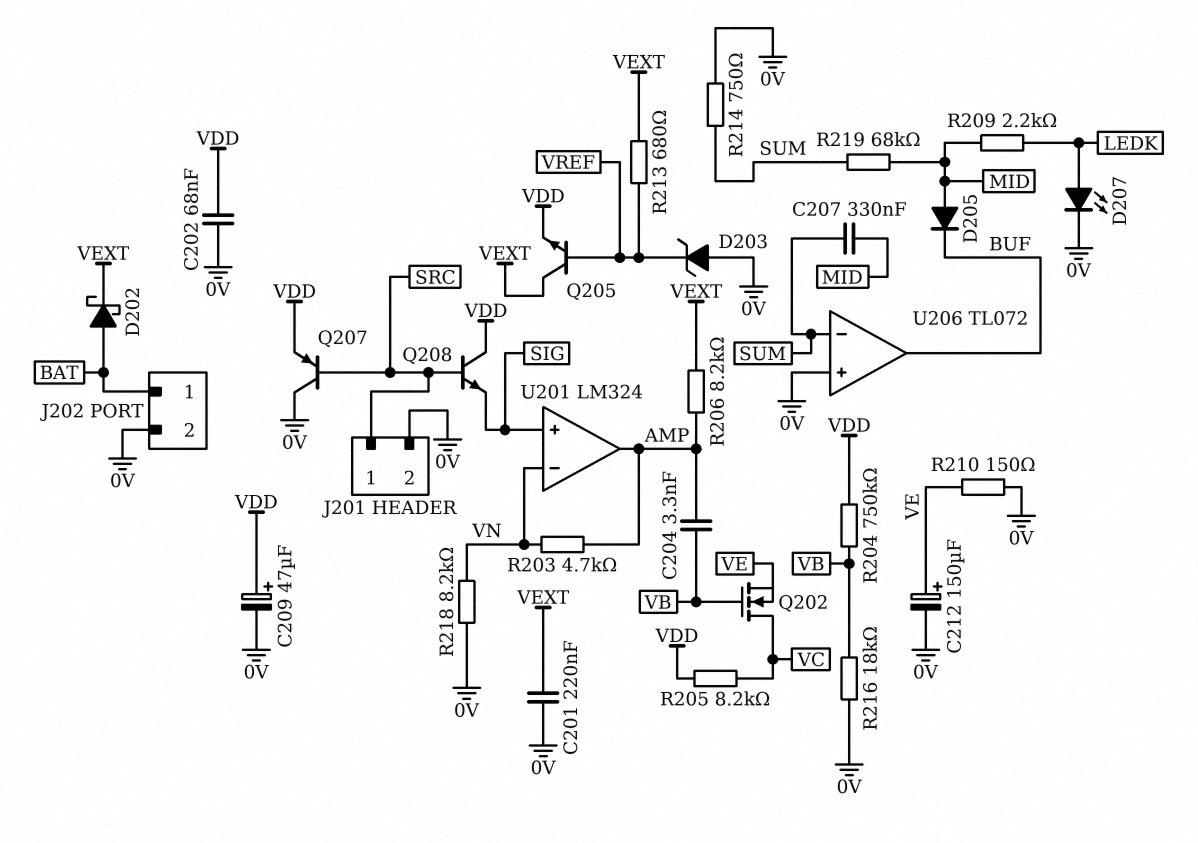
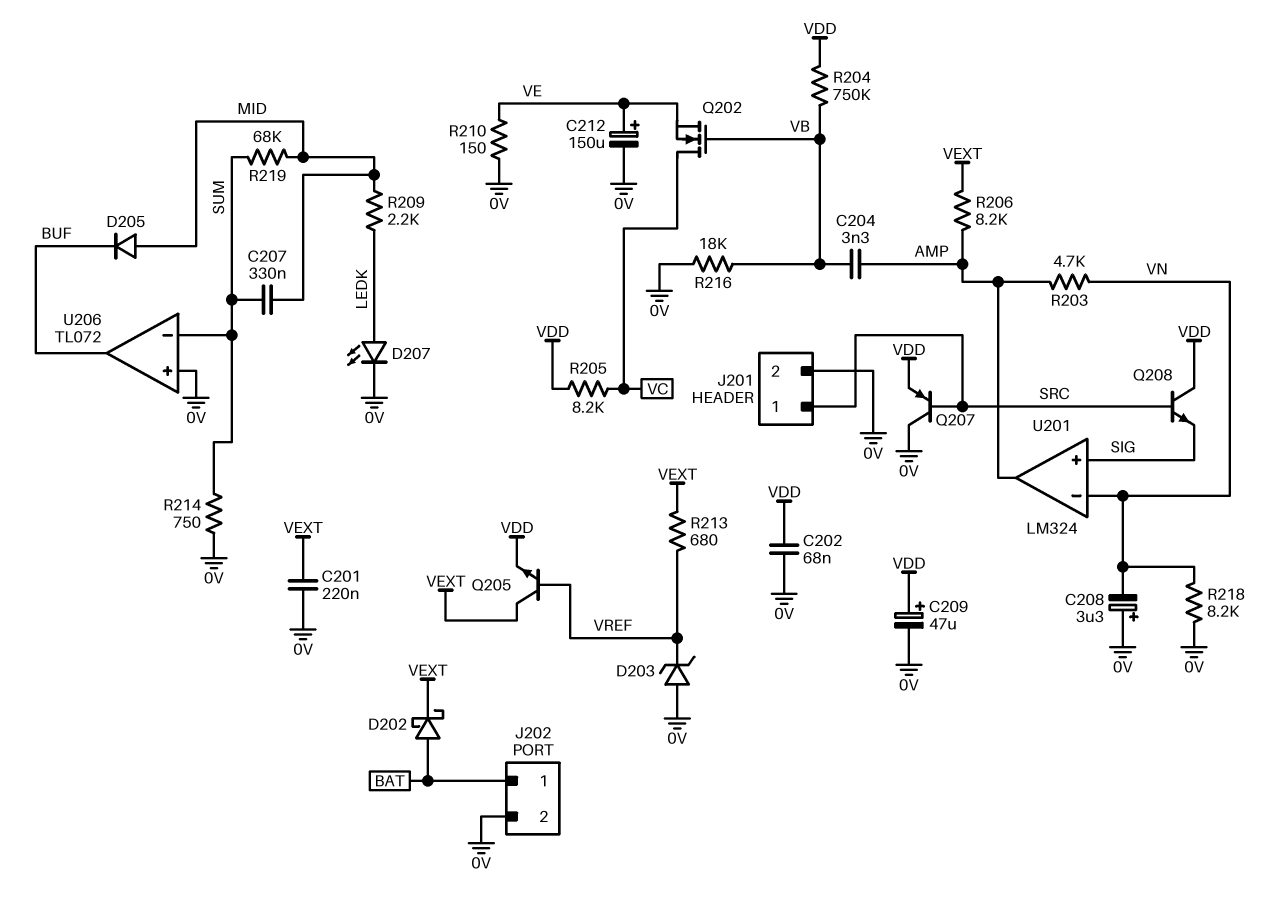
C208: none -> 3.3uF (plus 0V, minus VN)

